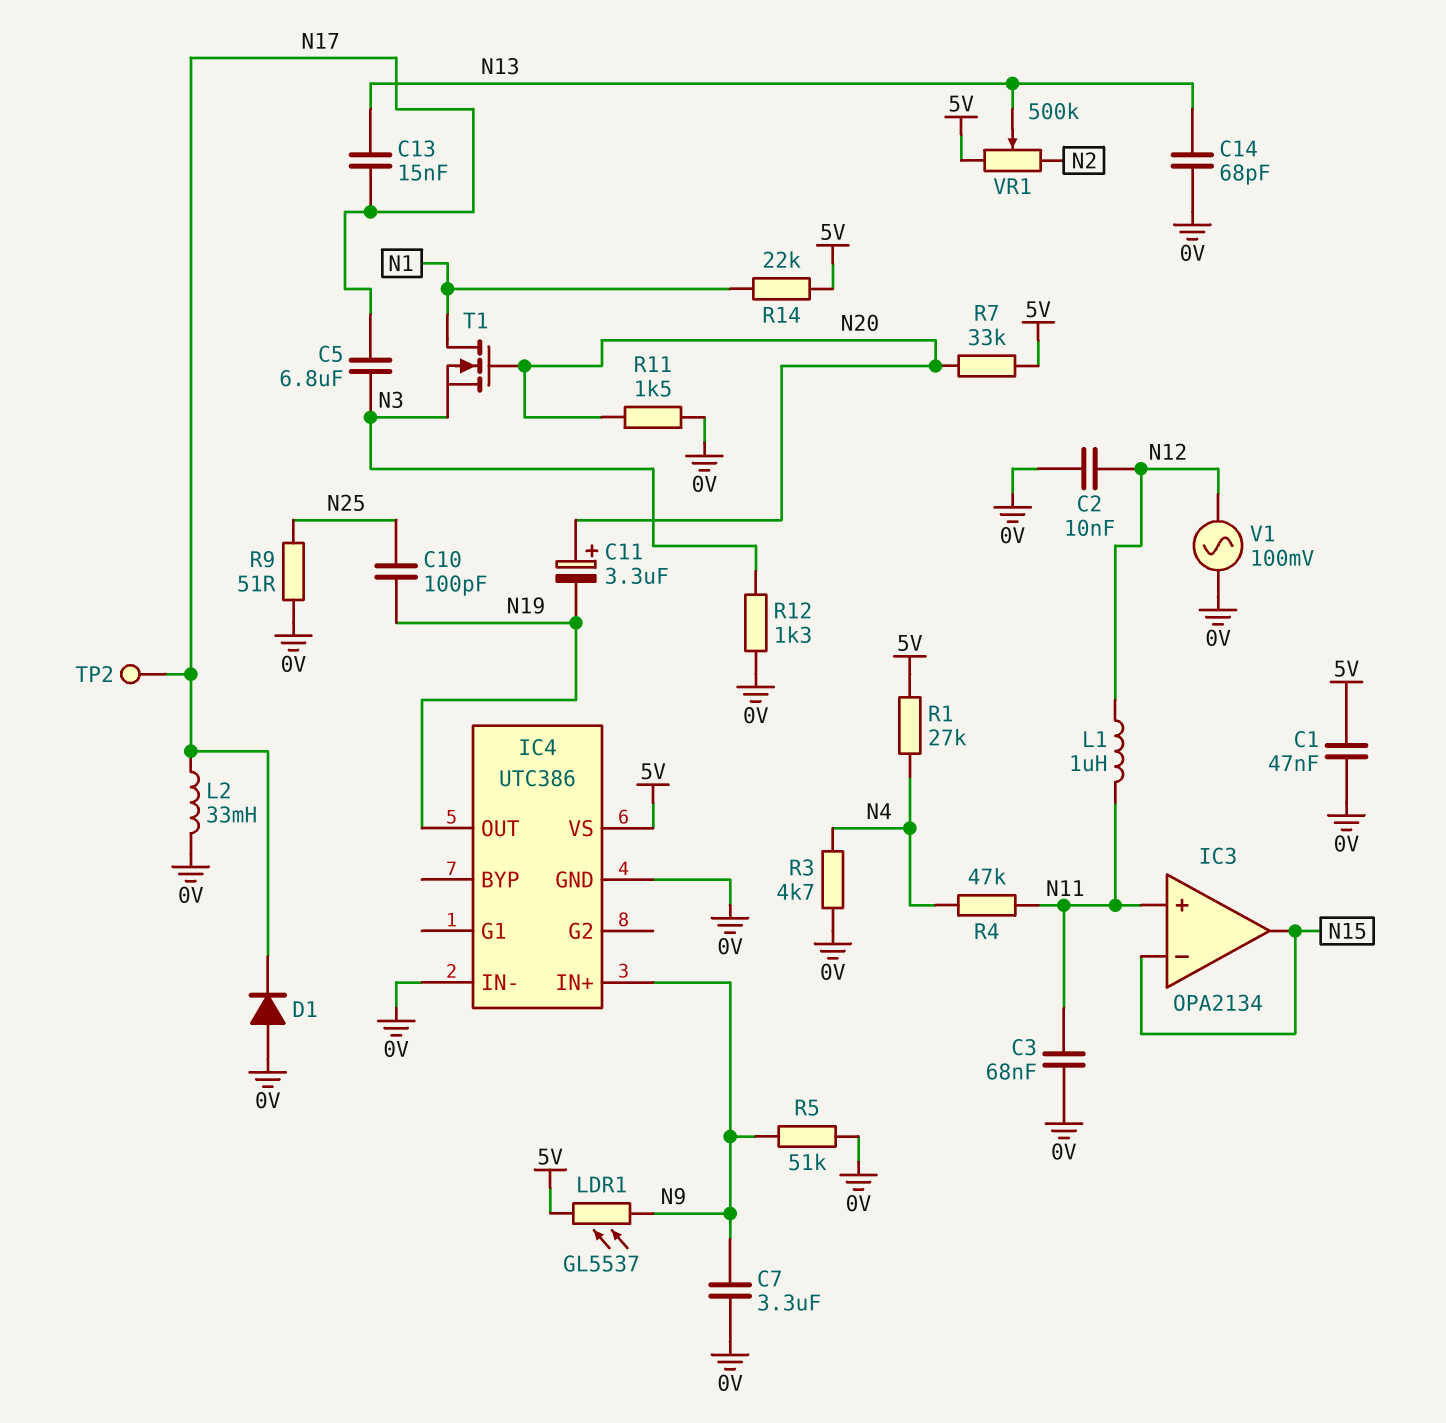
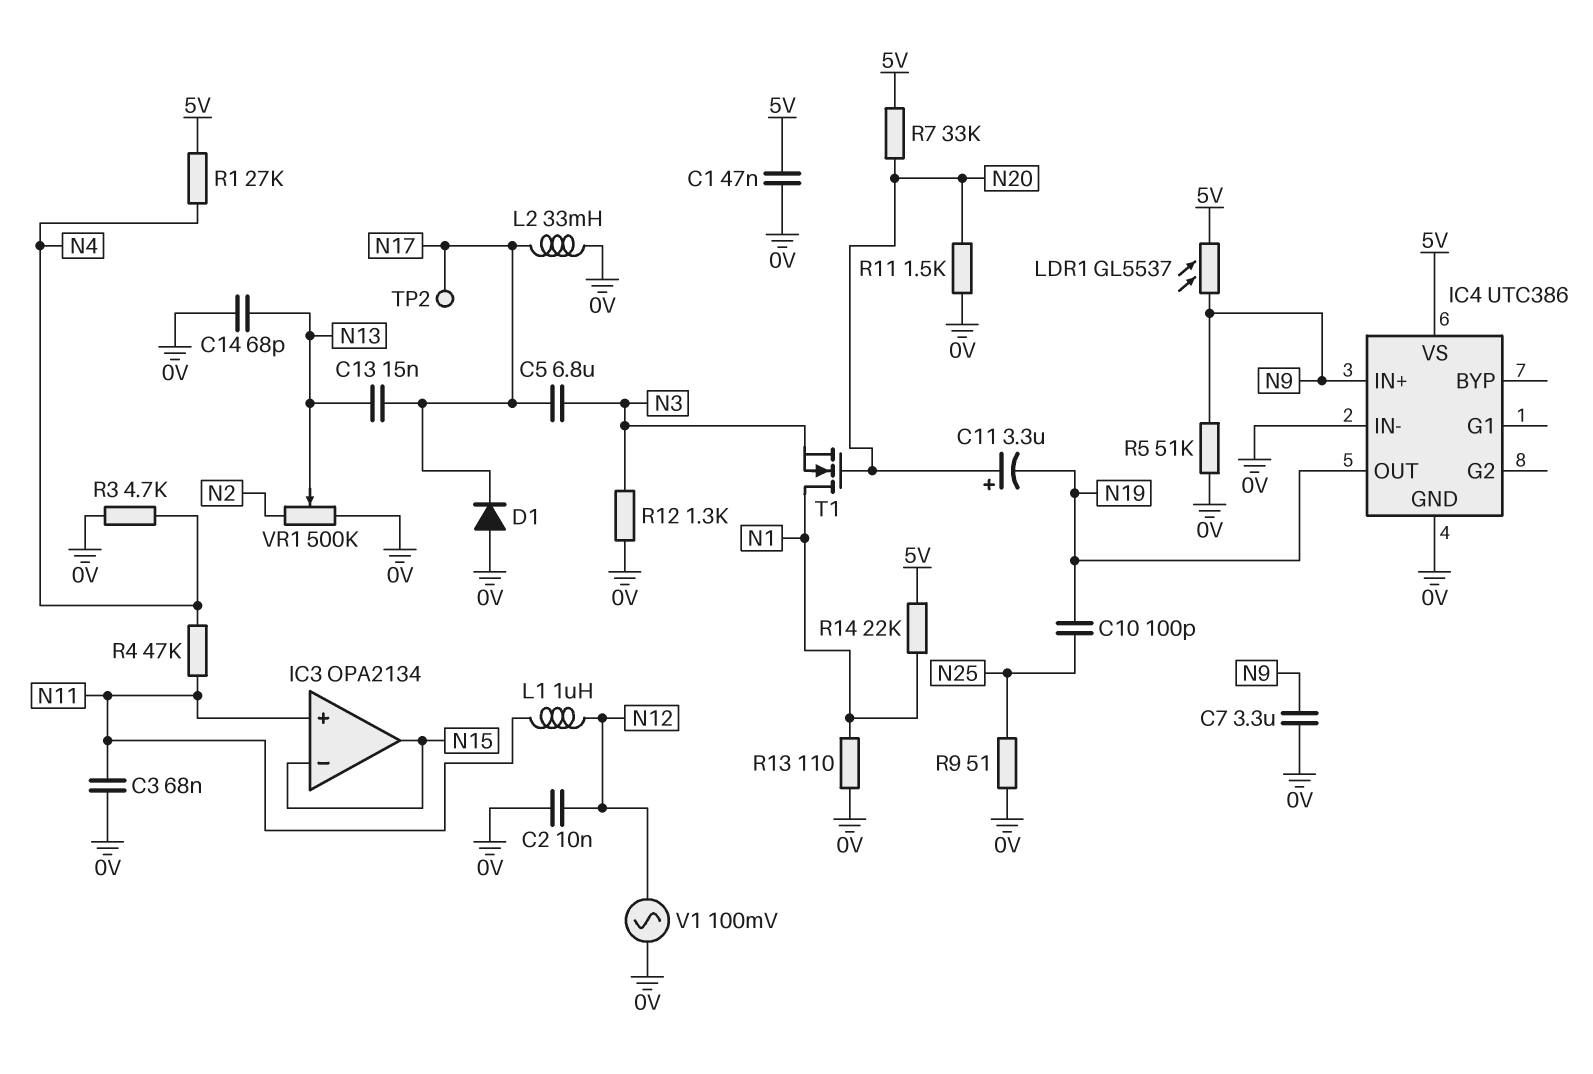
R13: none -> 110 (0V, N1)
VR1: 500k (5V, N2, wiper N13) -> 500k (0V, N2, wiper N13)

